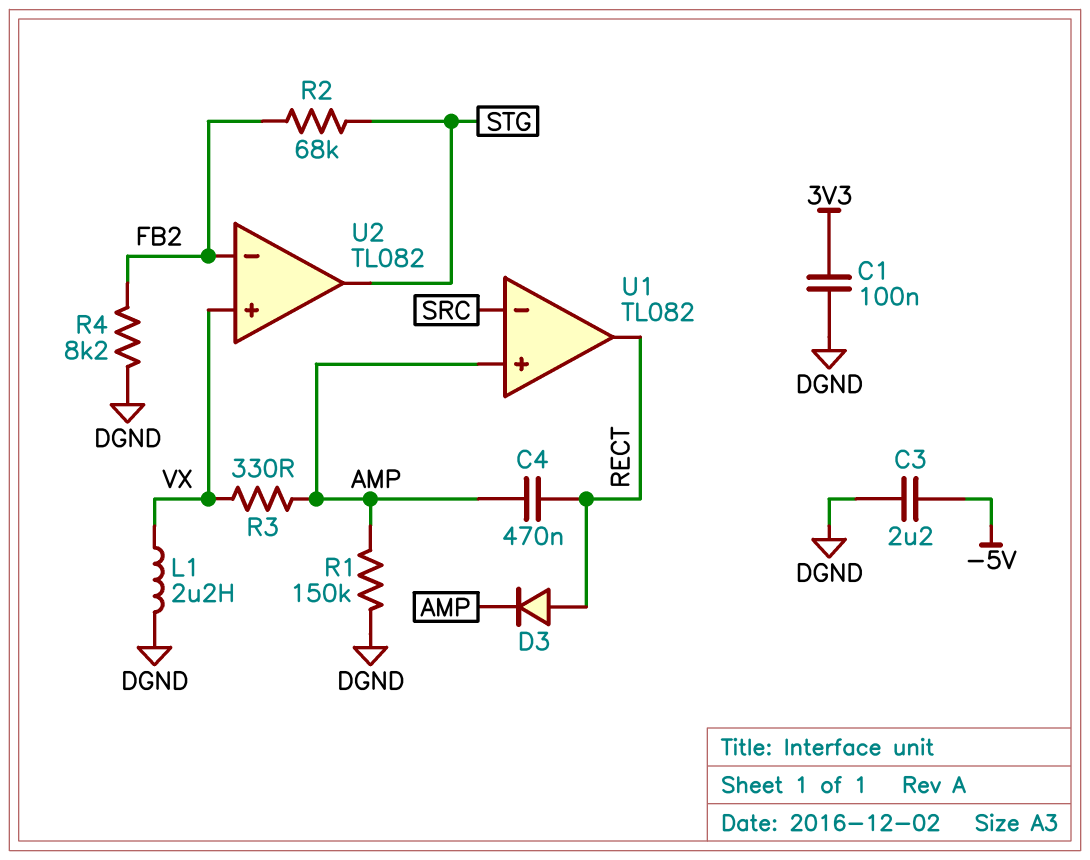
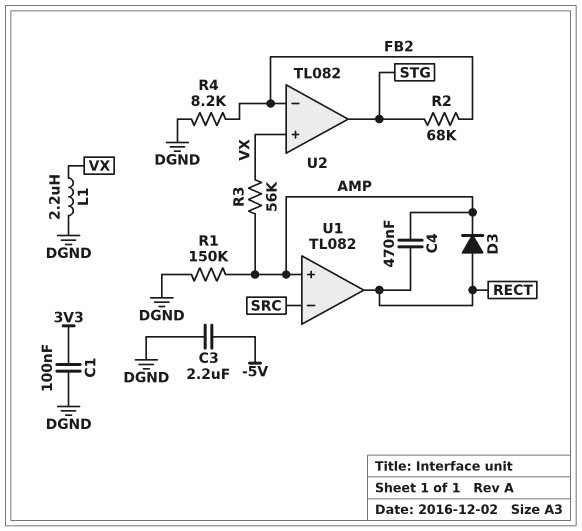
R3: 330 (AMP, VX) -> 56k (AMP, VX)

